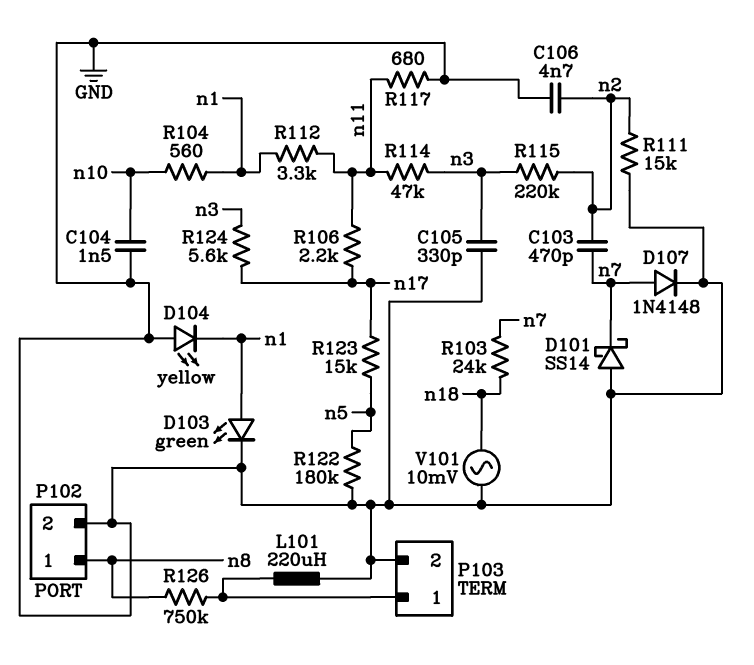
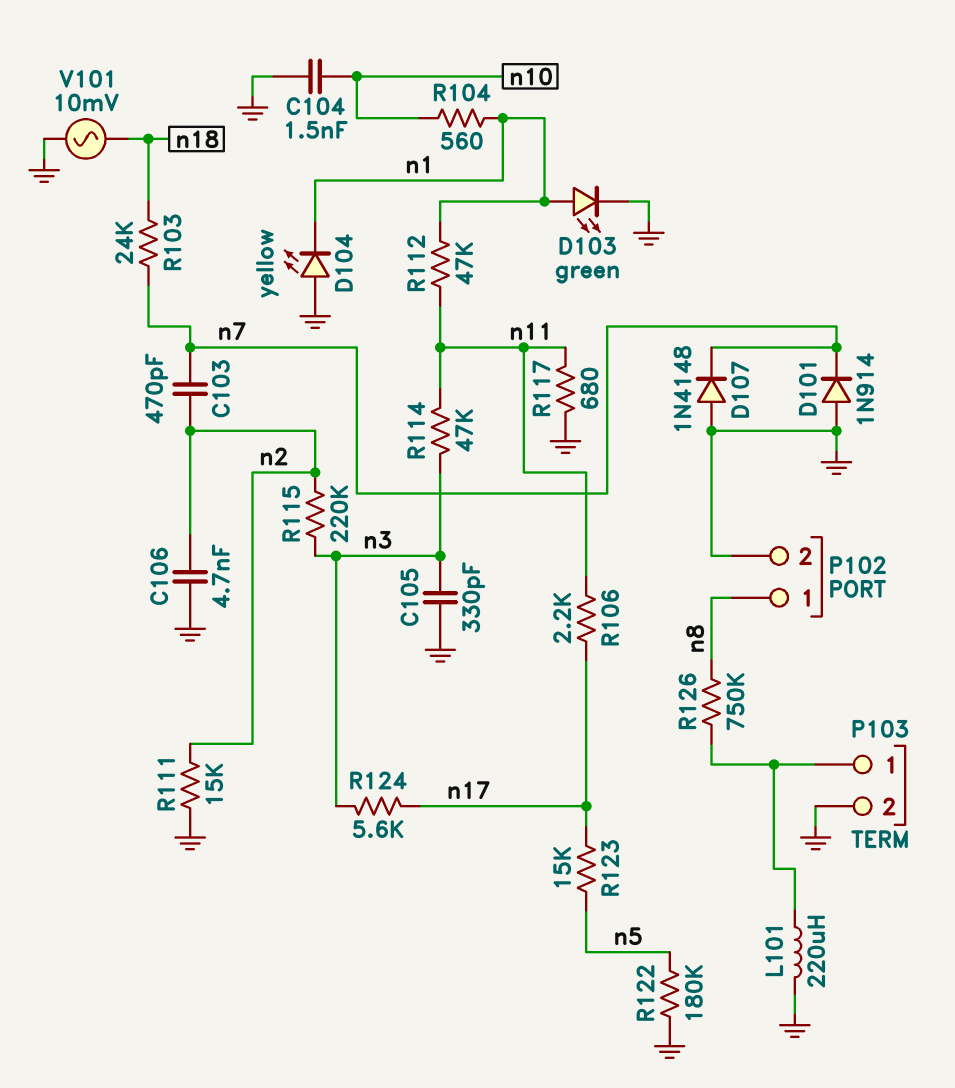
D101: schottky SS14 (A GND, K n7) -> diode 1N914 (A GND, K n7)
D107: diode 1N4148 (A n7, K GND) -> diode 1N4148 (A GND, K n7)
R112: 3.3k (n1, n11) -> 47k (n1, n11)

